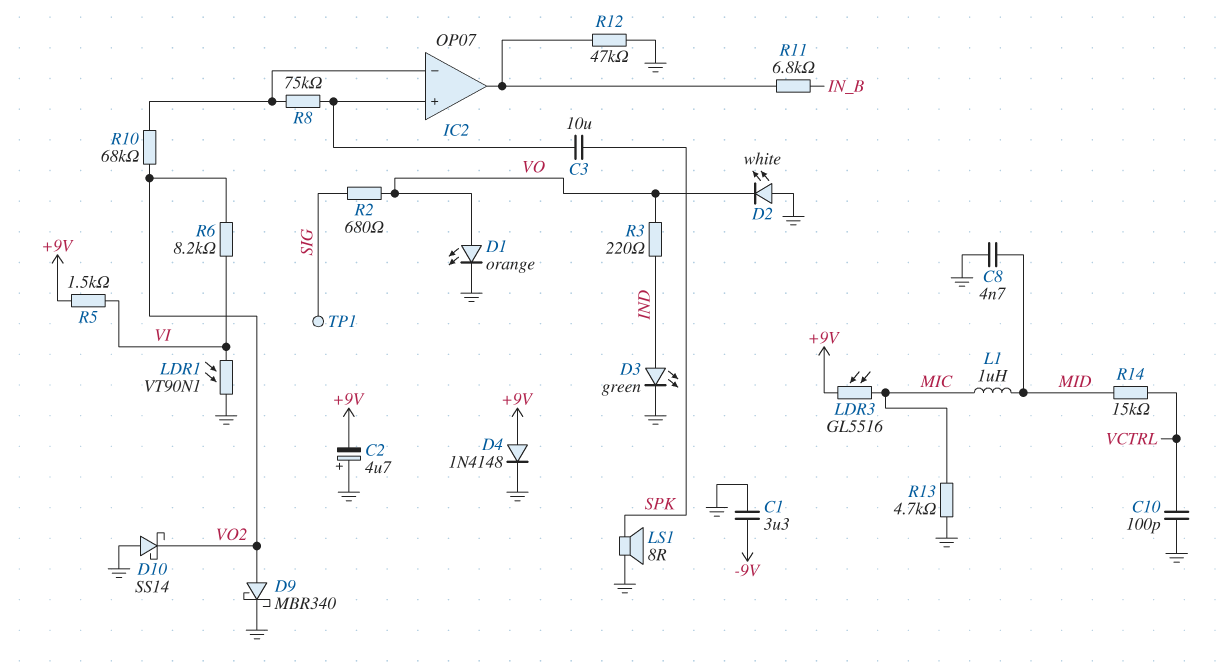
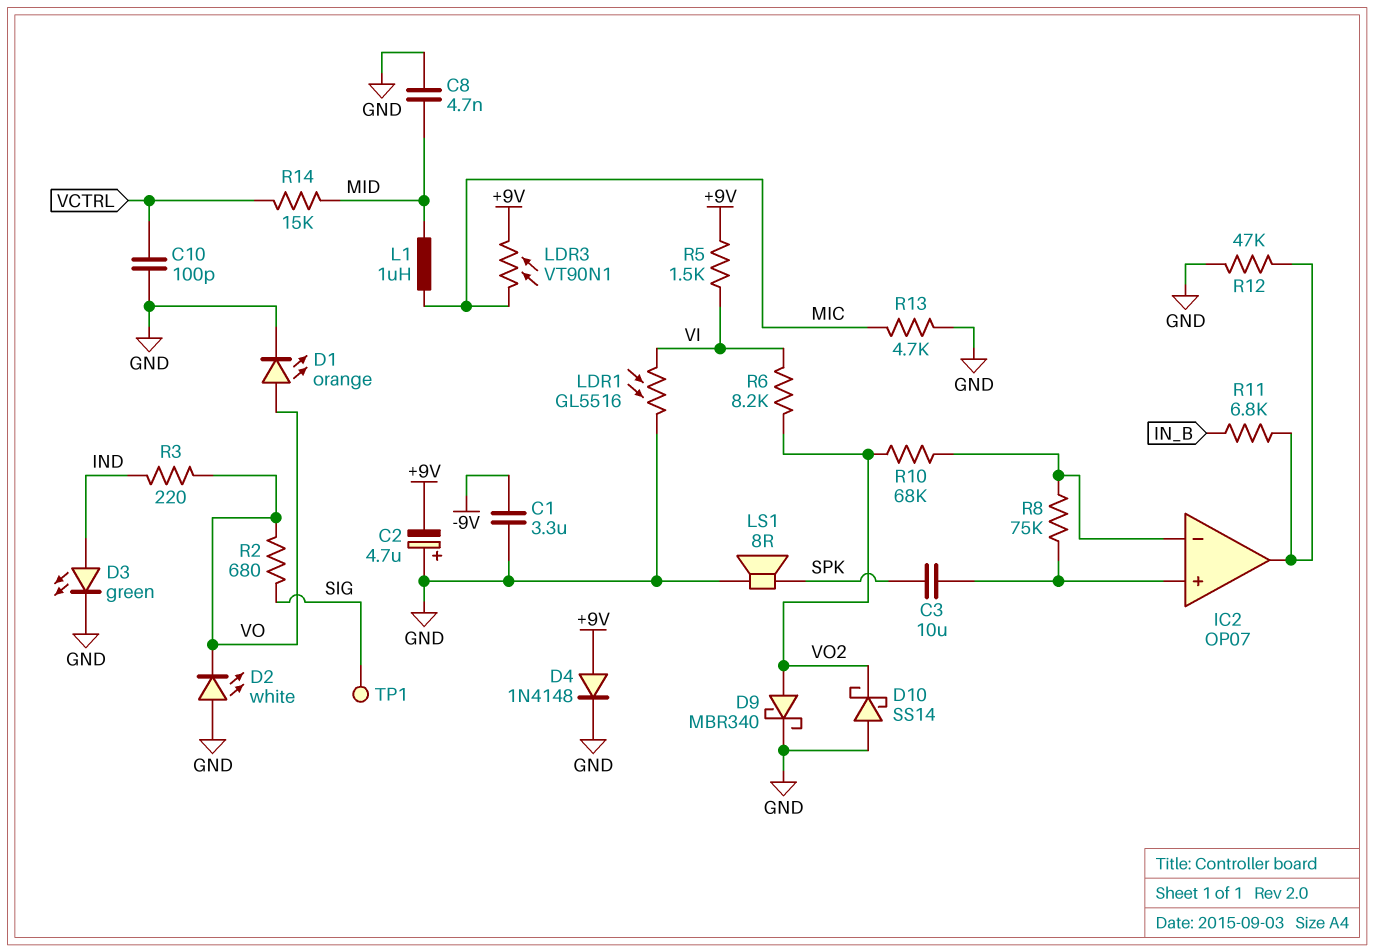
LDR1: VT90N1 (GND, VI) -> GL5516 (GND, VI)
LDR3: GL5516 (+9V, MIC) -> VT90N1 (+9V, MIC)

